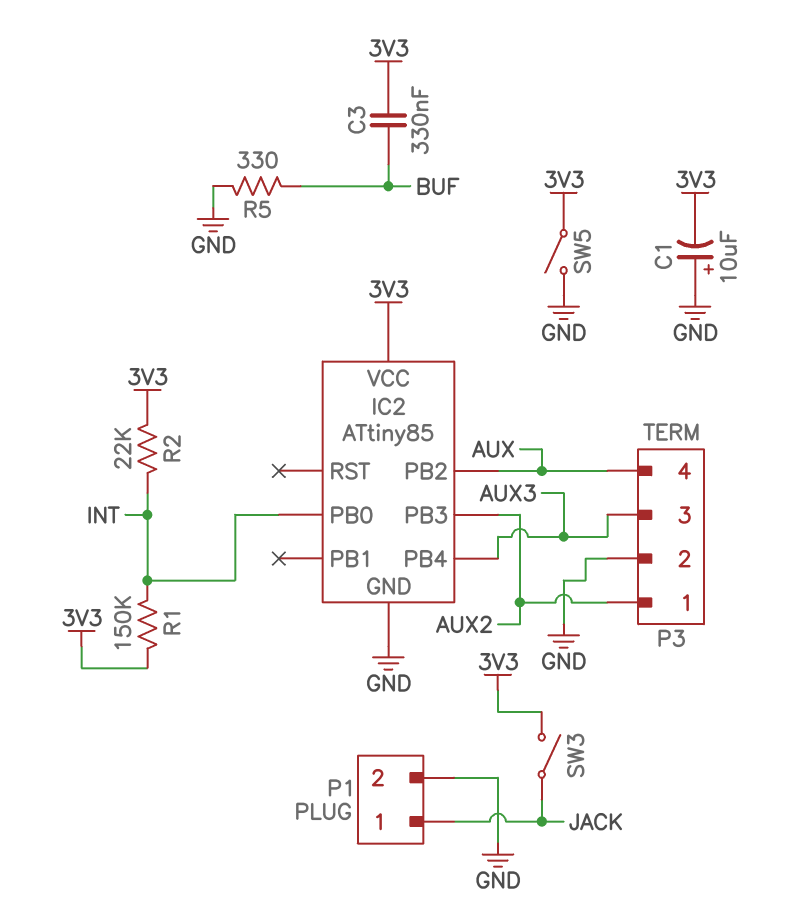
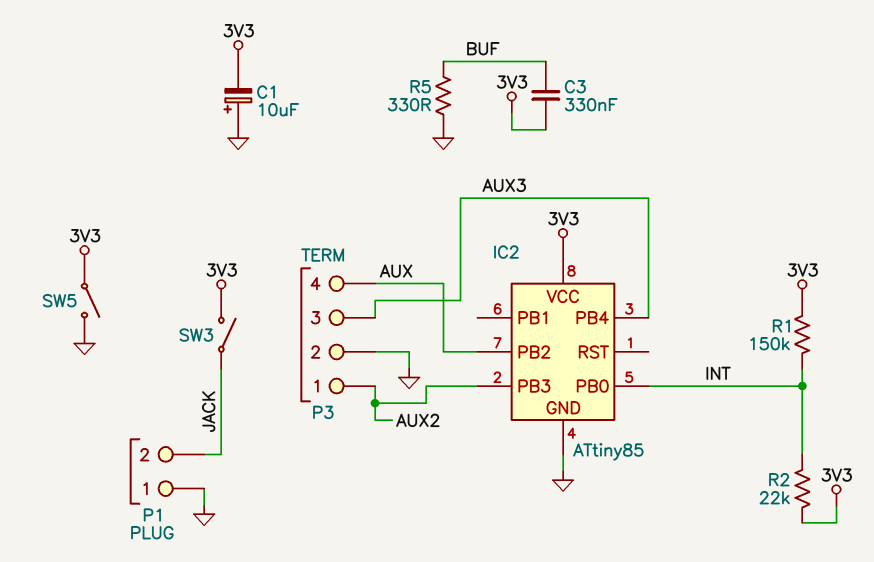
P1 pin 1: JACK -> GND
P1 pin 2: GND -> JACK

